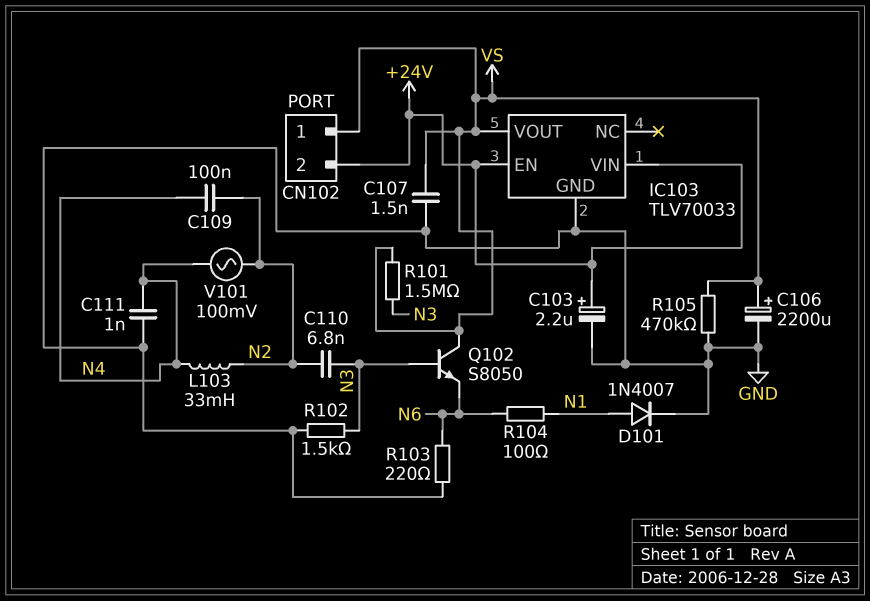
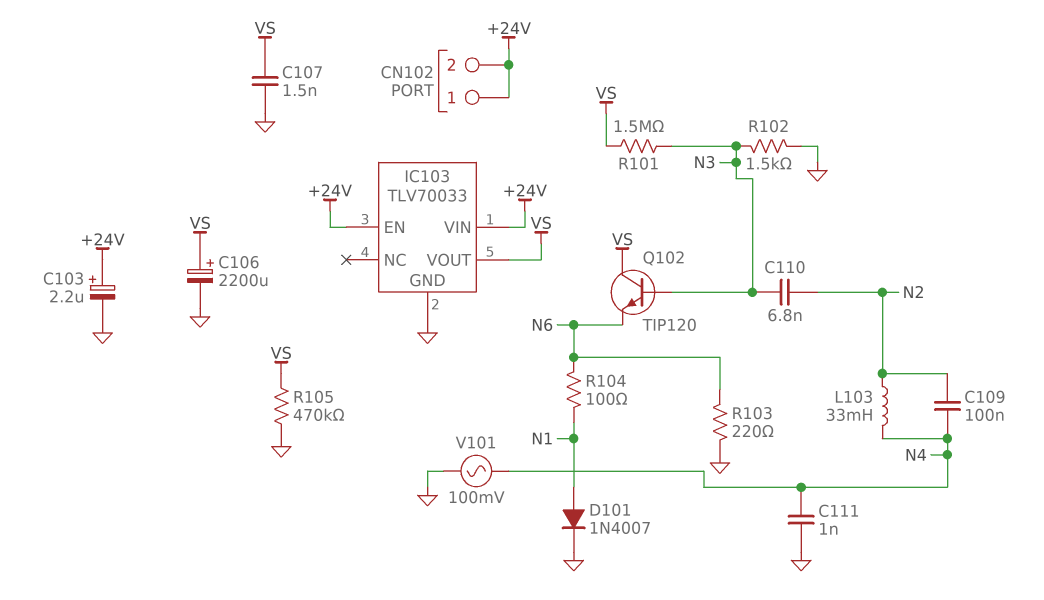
CN102 pin 1: VS -> +24V
Q102: NPN S8050 (B N3, C VS, E N6) -> NPN TIP120 (B N3, C VS, E N6)
V101: AC 100mV (N2, N4) -> AC 100mV (GND, N4)

